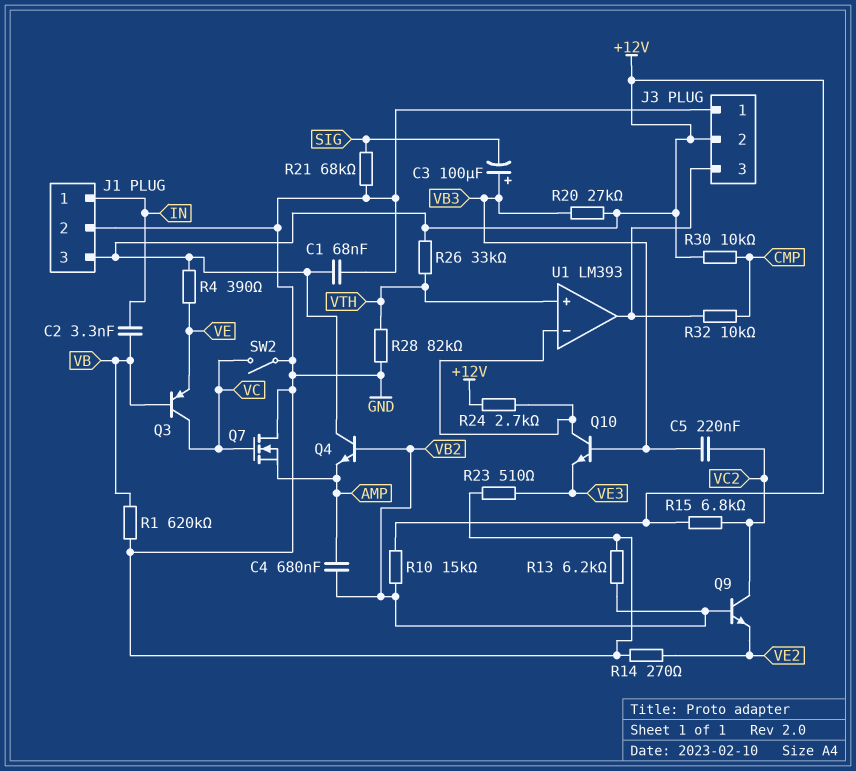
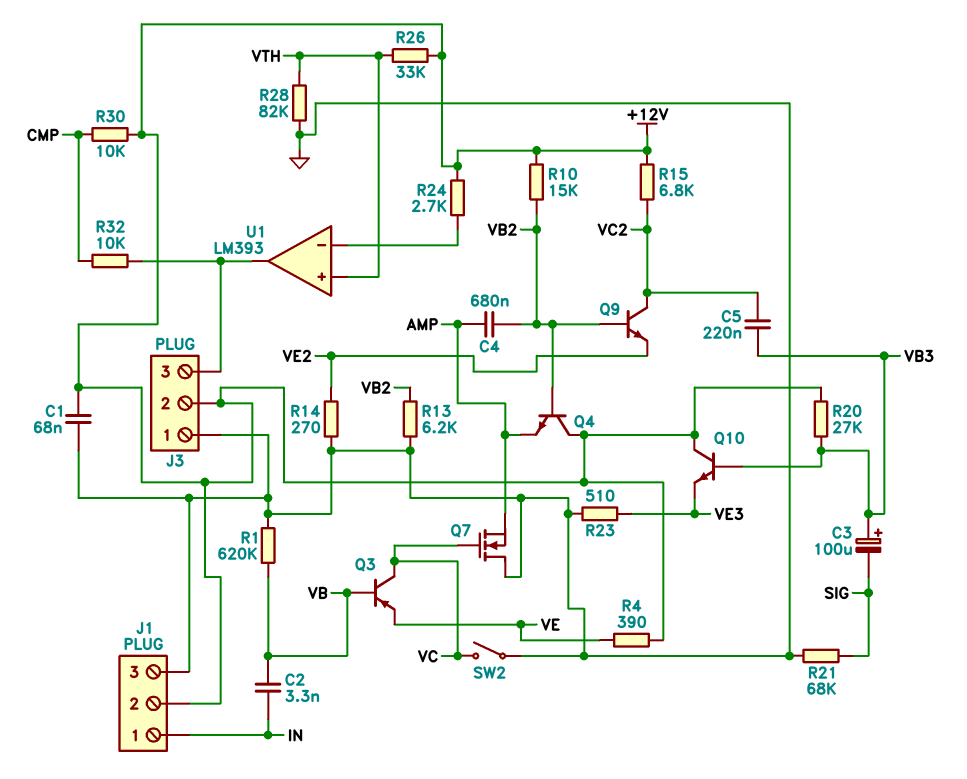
J1 pin 2: GND -> +12V
J1 pin 3: +12V -> GND
Q10: NPN (B VB3, C U1/in-, E VE3) -> NPN (B VB3, C +12V, E VE3)

